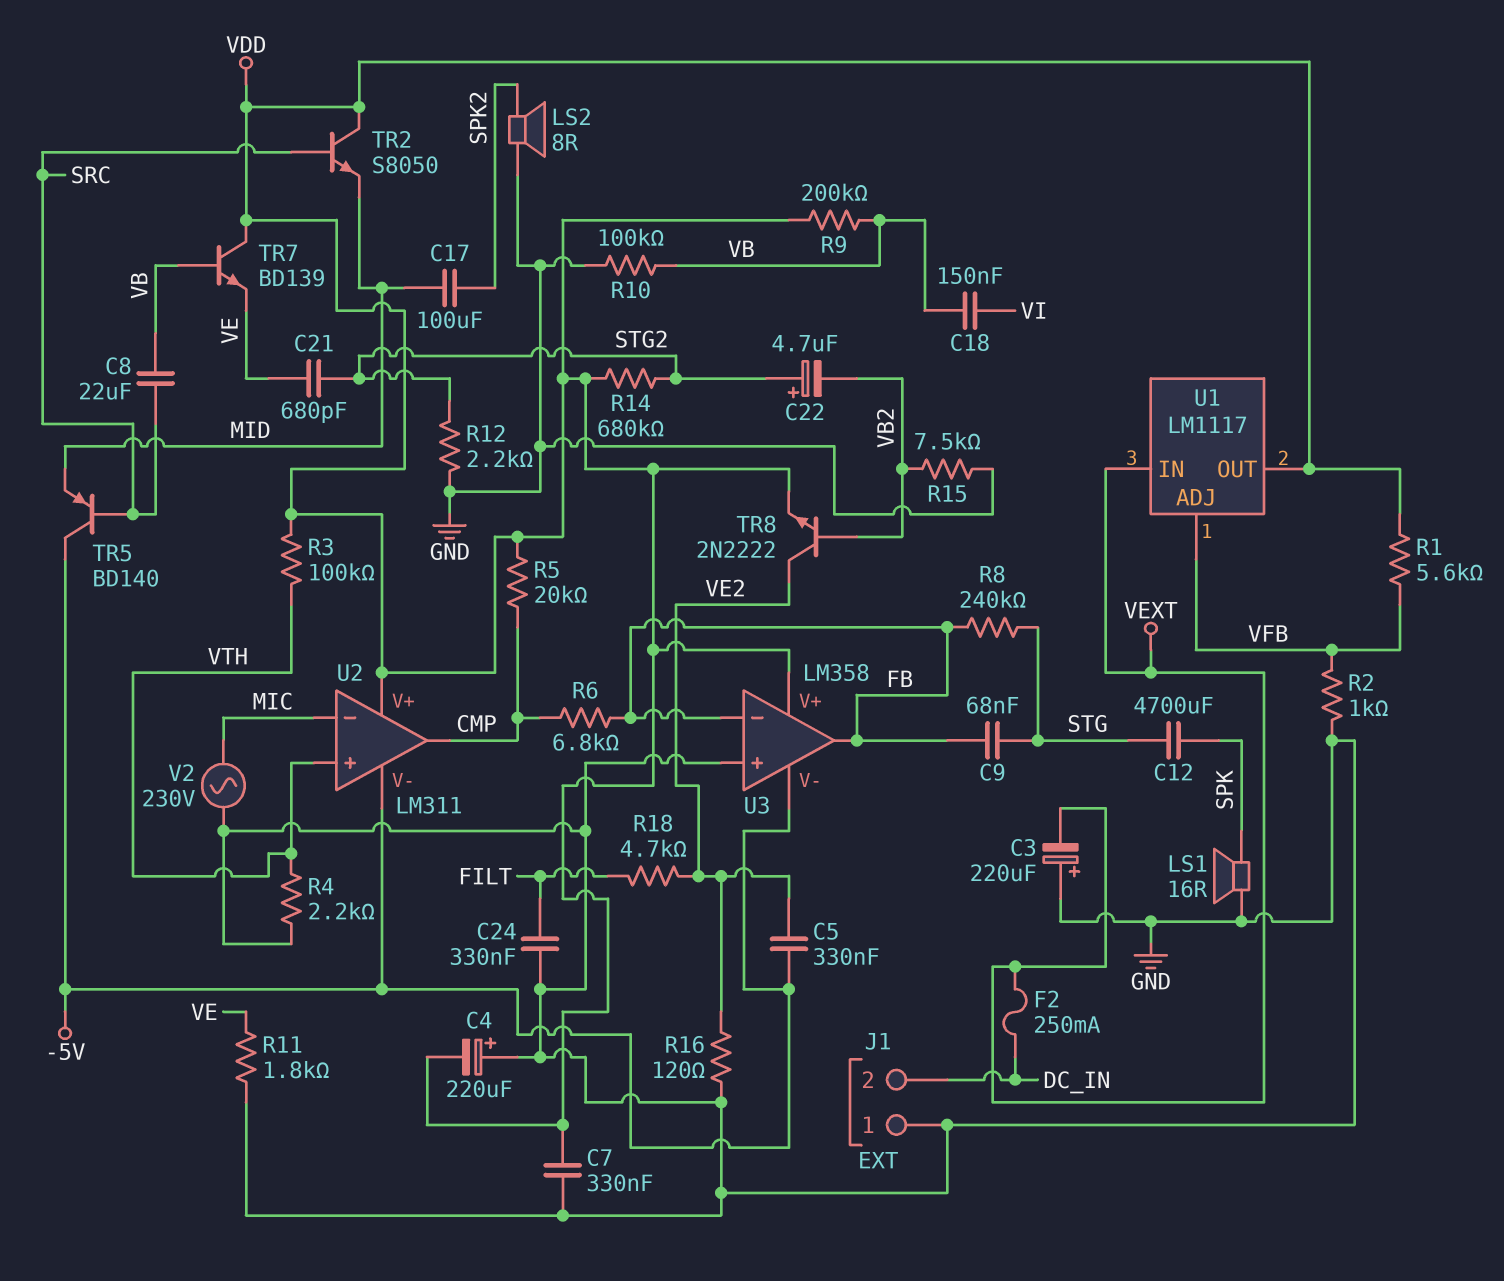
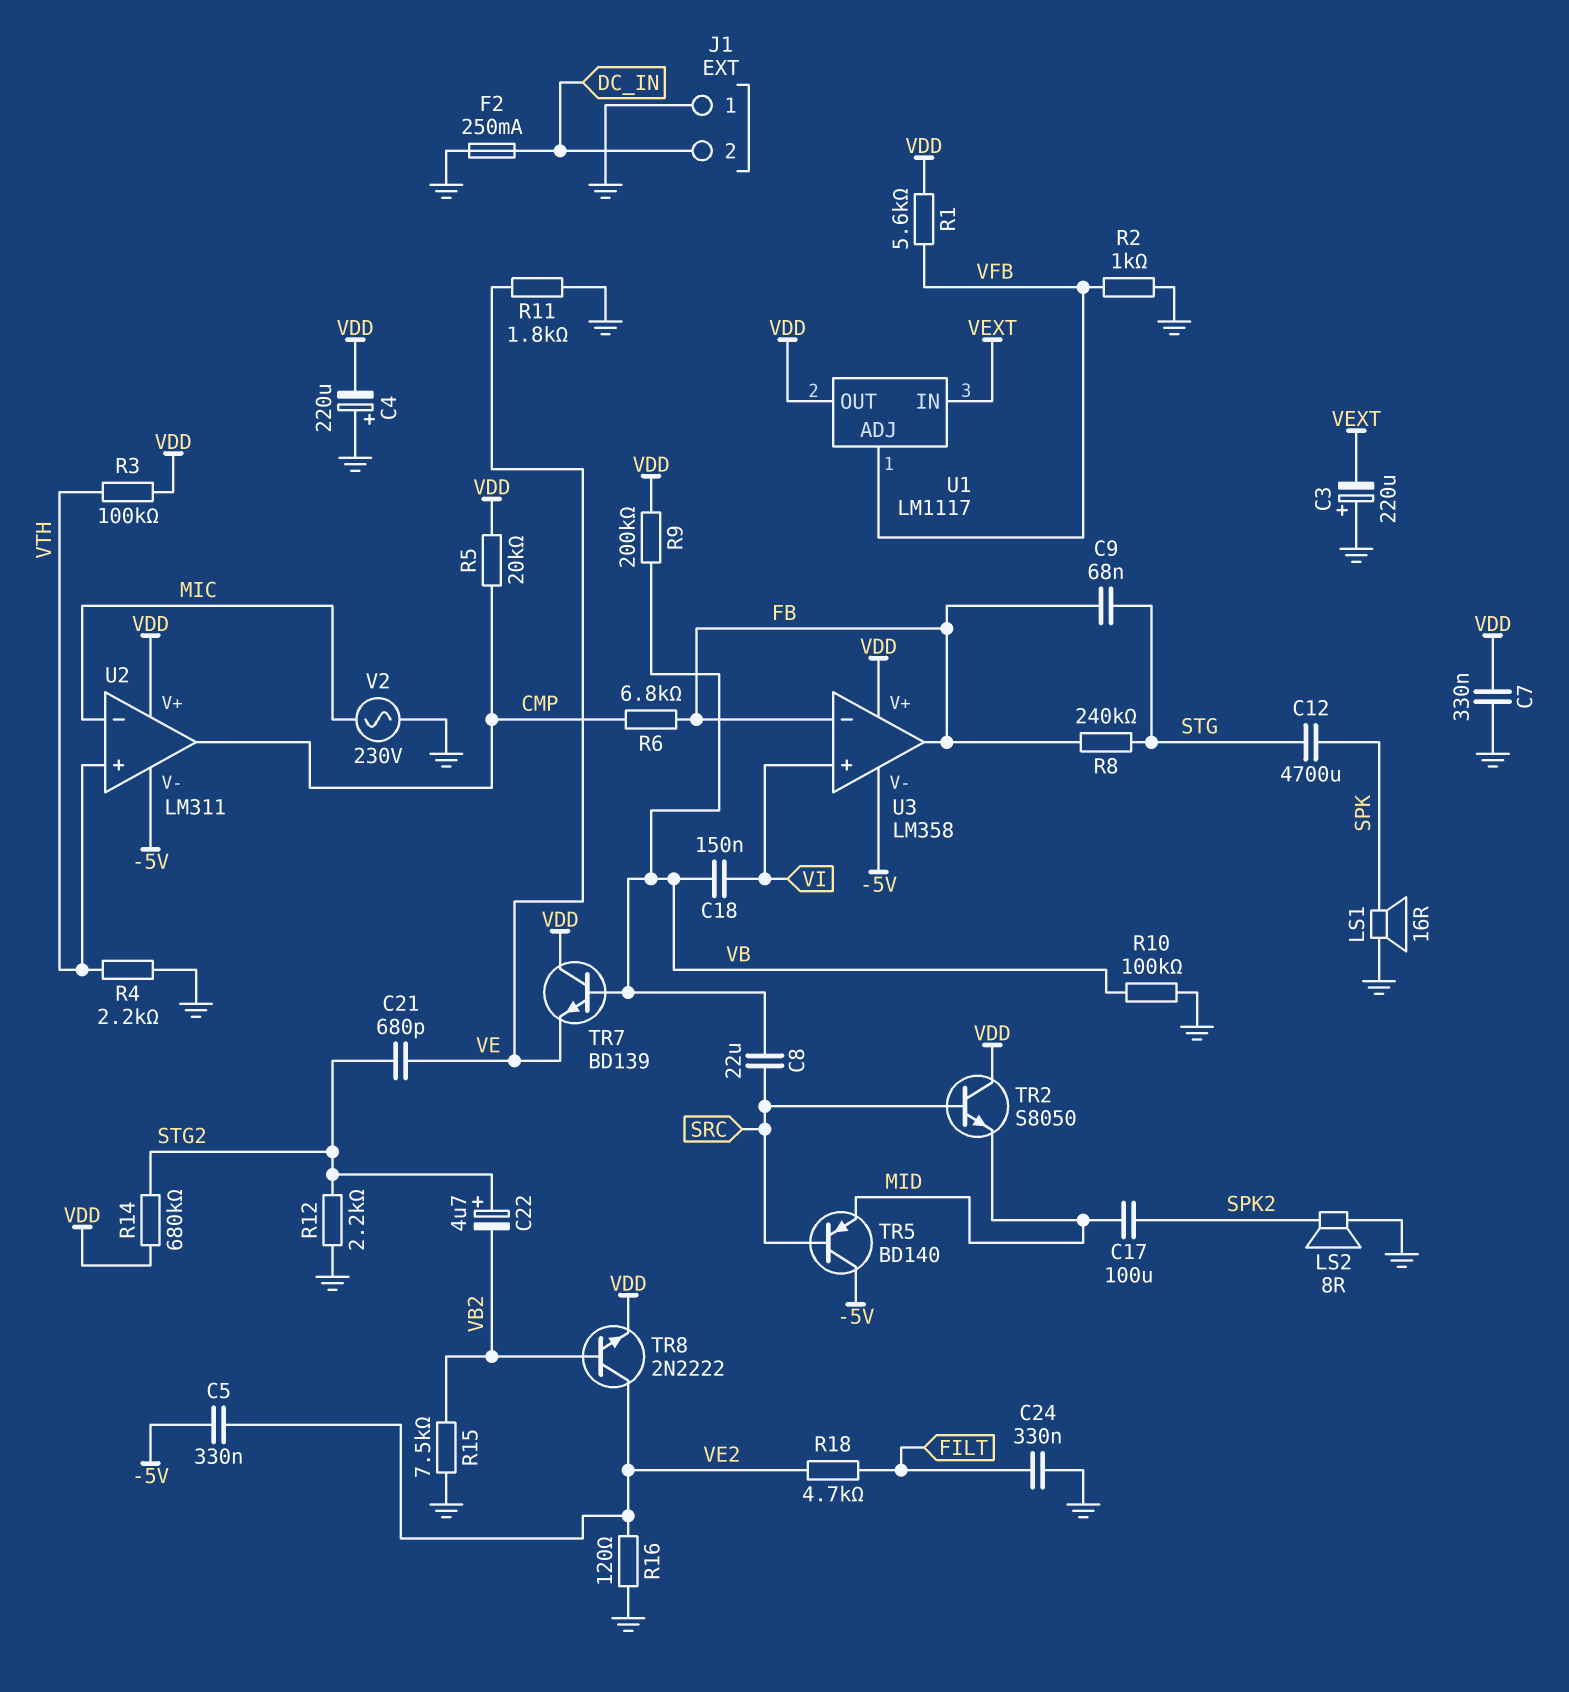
F2: 250mA (DC_IN, VEXT) -> 250mA (DC_IN, GND)
U3 pin in+: GND -> VI

